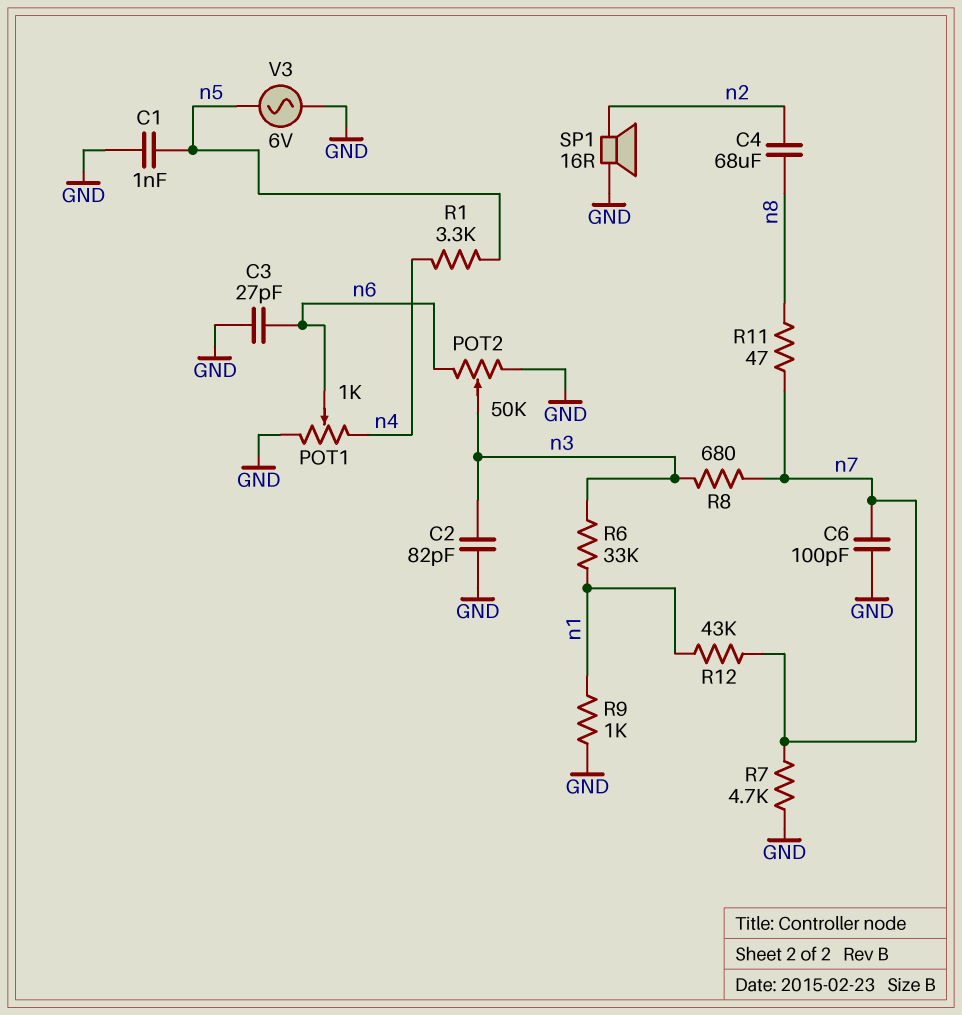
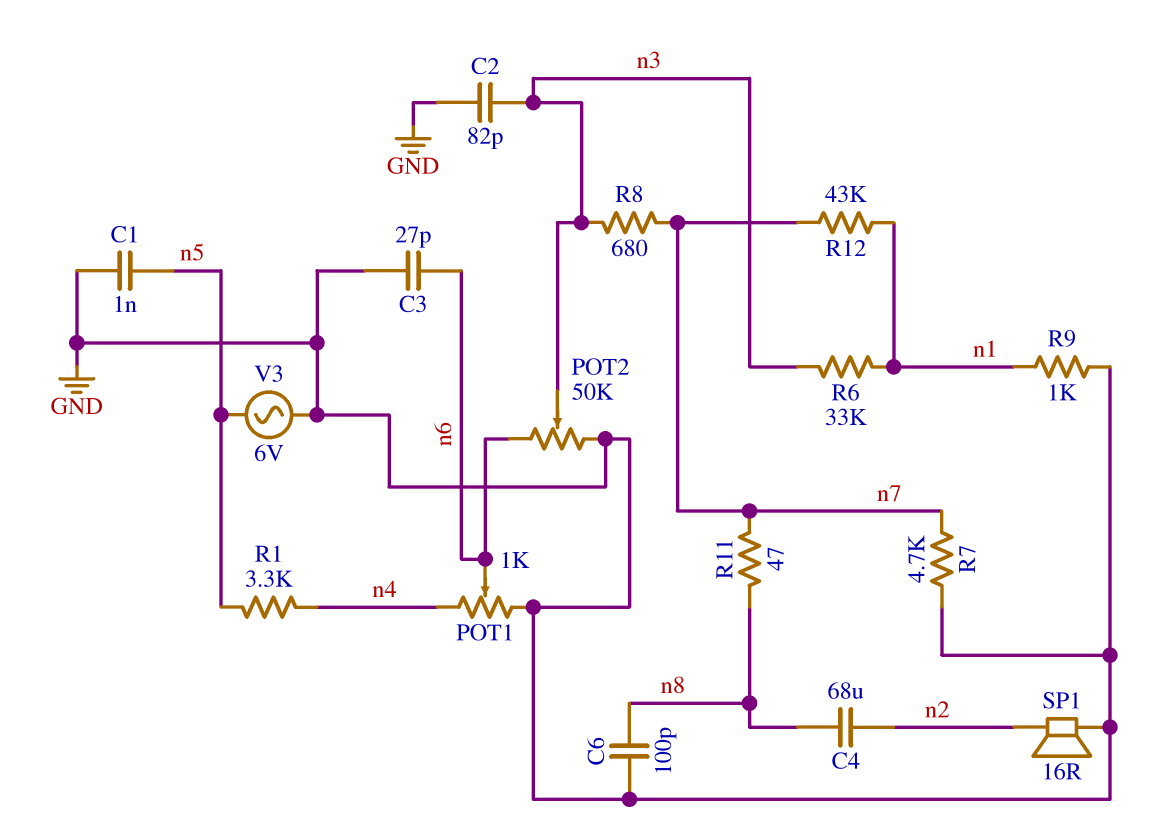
C6: 100pF (GND, n7) -> 100pF (GND, n8)

